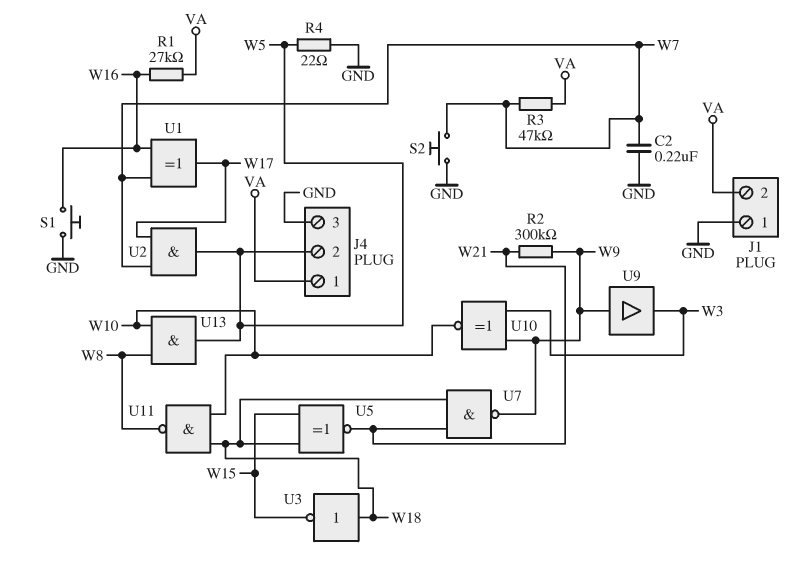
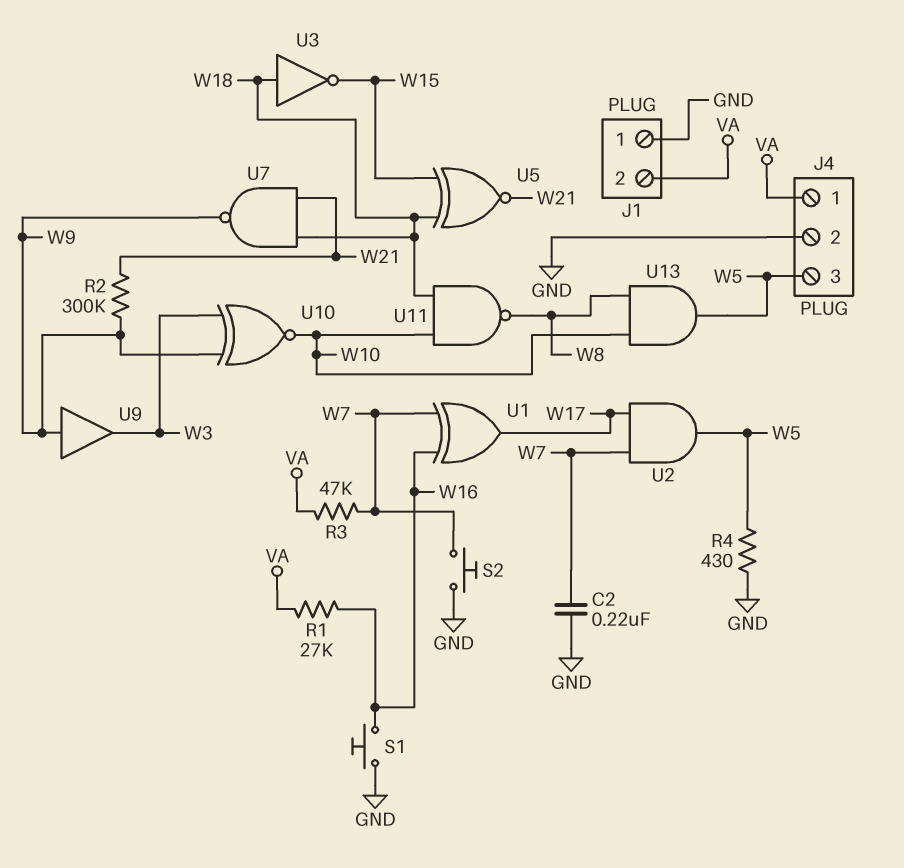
J4 pin 2: W5 -> GND
J4 pin 3: GND -> W5
R4: 22 (GND, W5) -> 430 (GND, W5)

